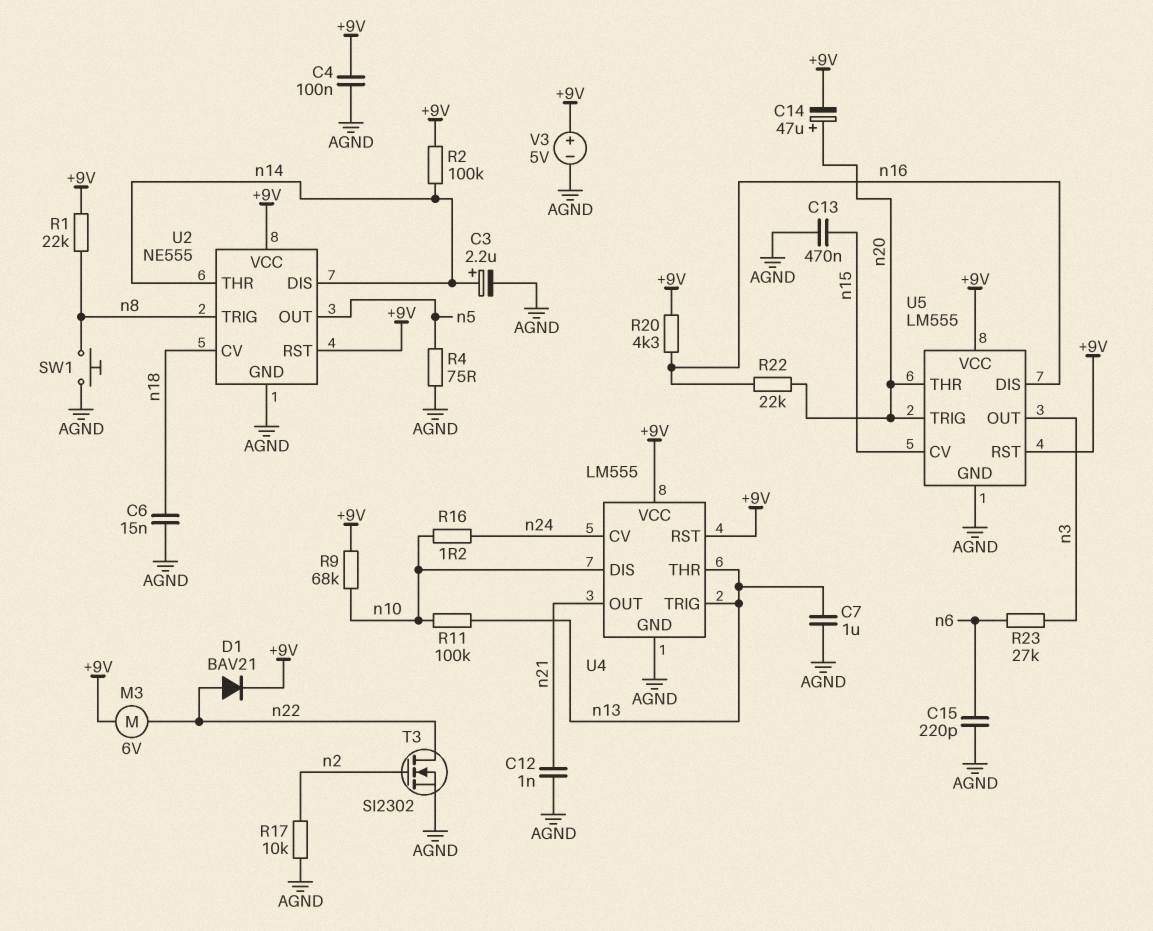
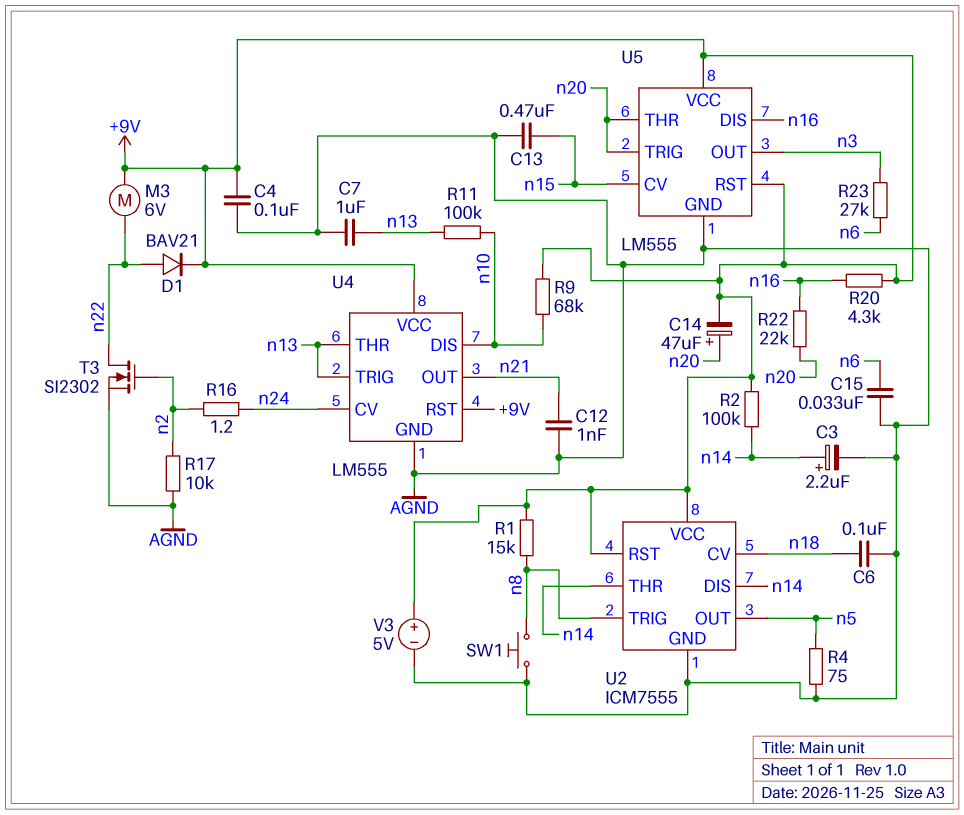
C6: 15nF (AGND, n18) -> 100nF (AGND, n18)
C15: 220pF (AGND, n6) -> 33nF (AGND, n6)
R1: 22k (+9V, n8) -> 15k (+9V, n8)
R16: 1.2 (n10, n24) -> 1.2 (n2, n24)
U2: NE555 -> ICM7555

